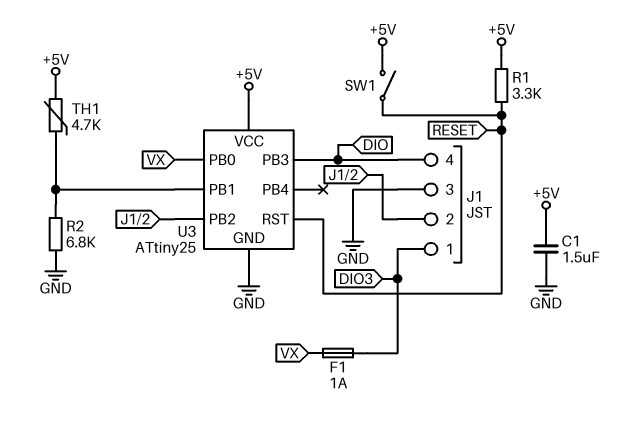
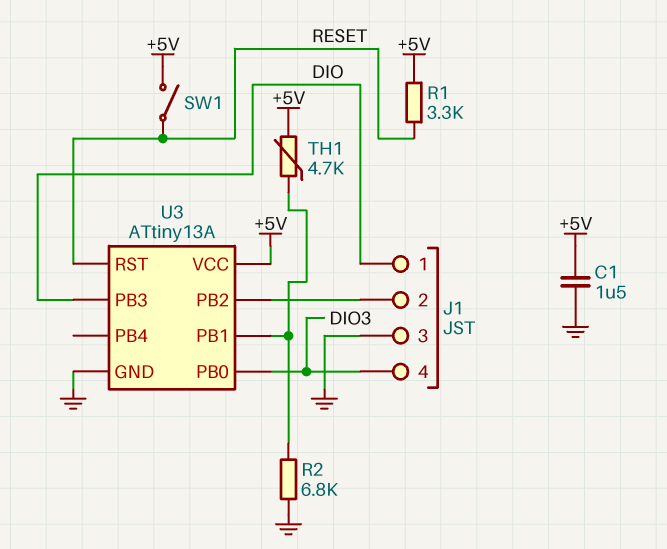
F1: 1A (DIO3, VX) -> none
J1 pin 1: DIO3 -> DIO
J1 pin 4: DIO -> DIO3
U3: ATtiny25 -> ATtiny13A
U3 pin PB0: VX -> DIO3

